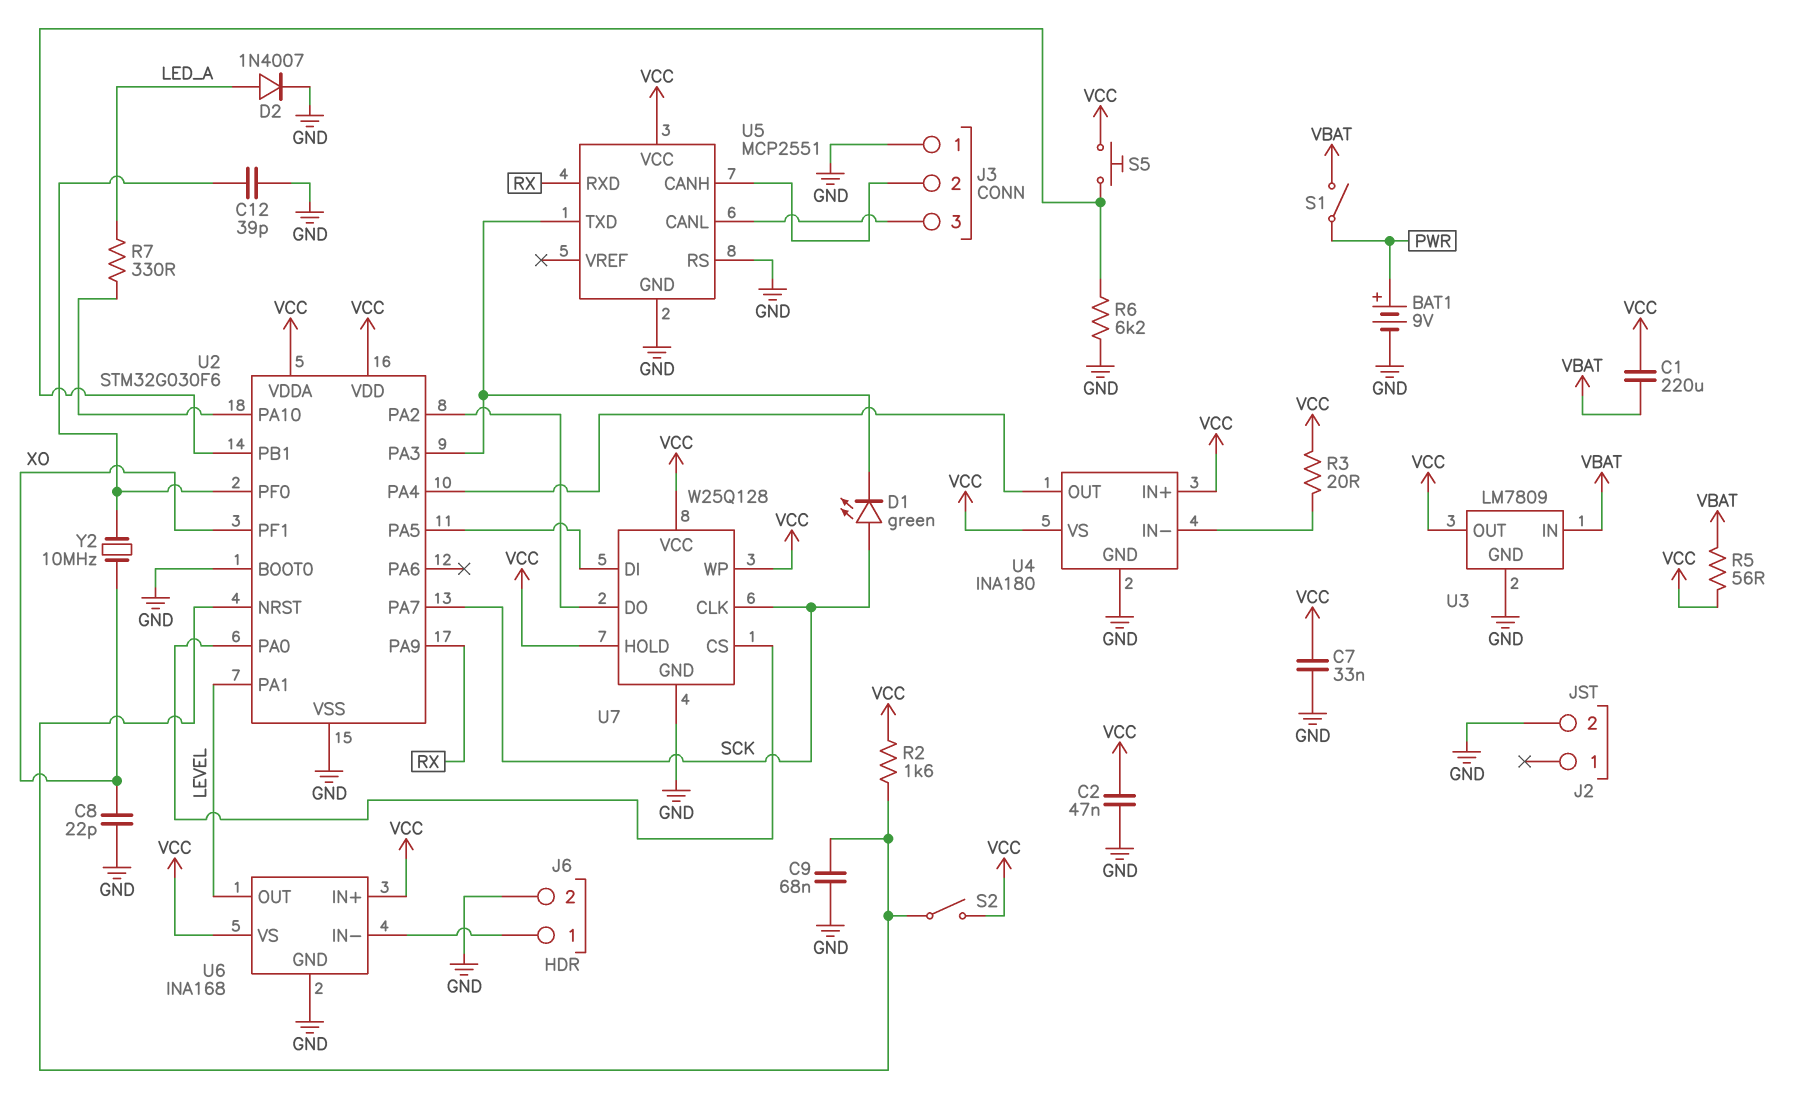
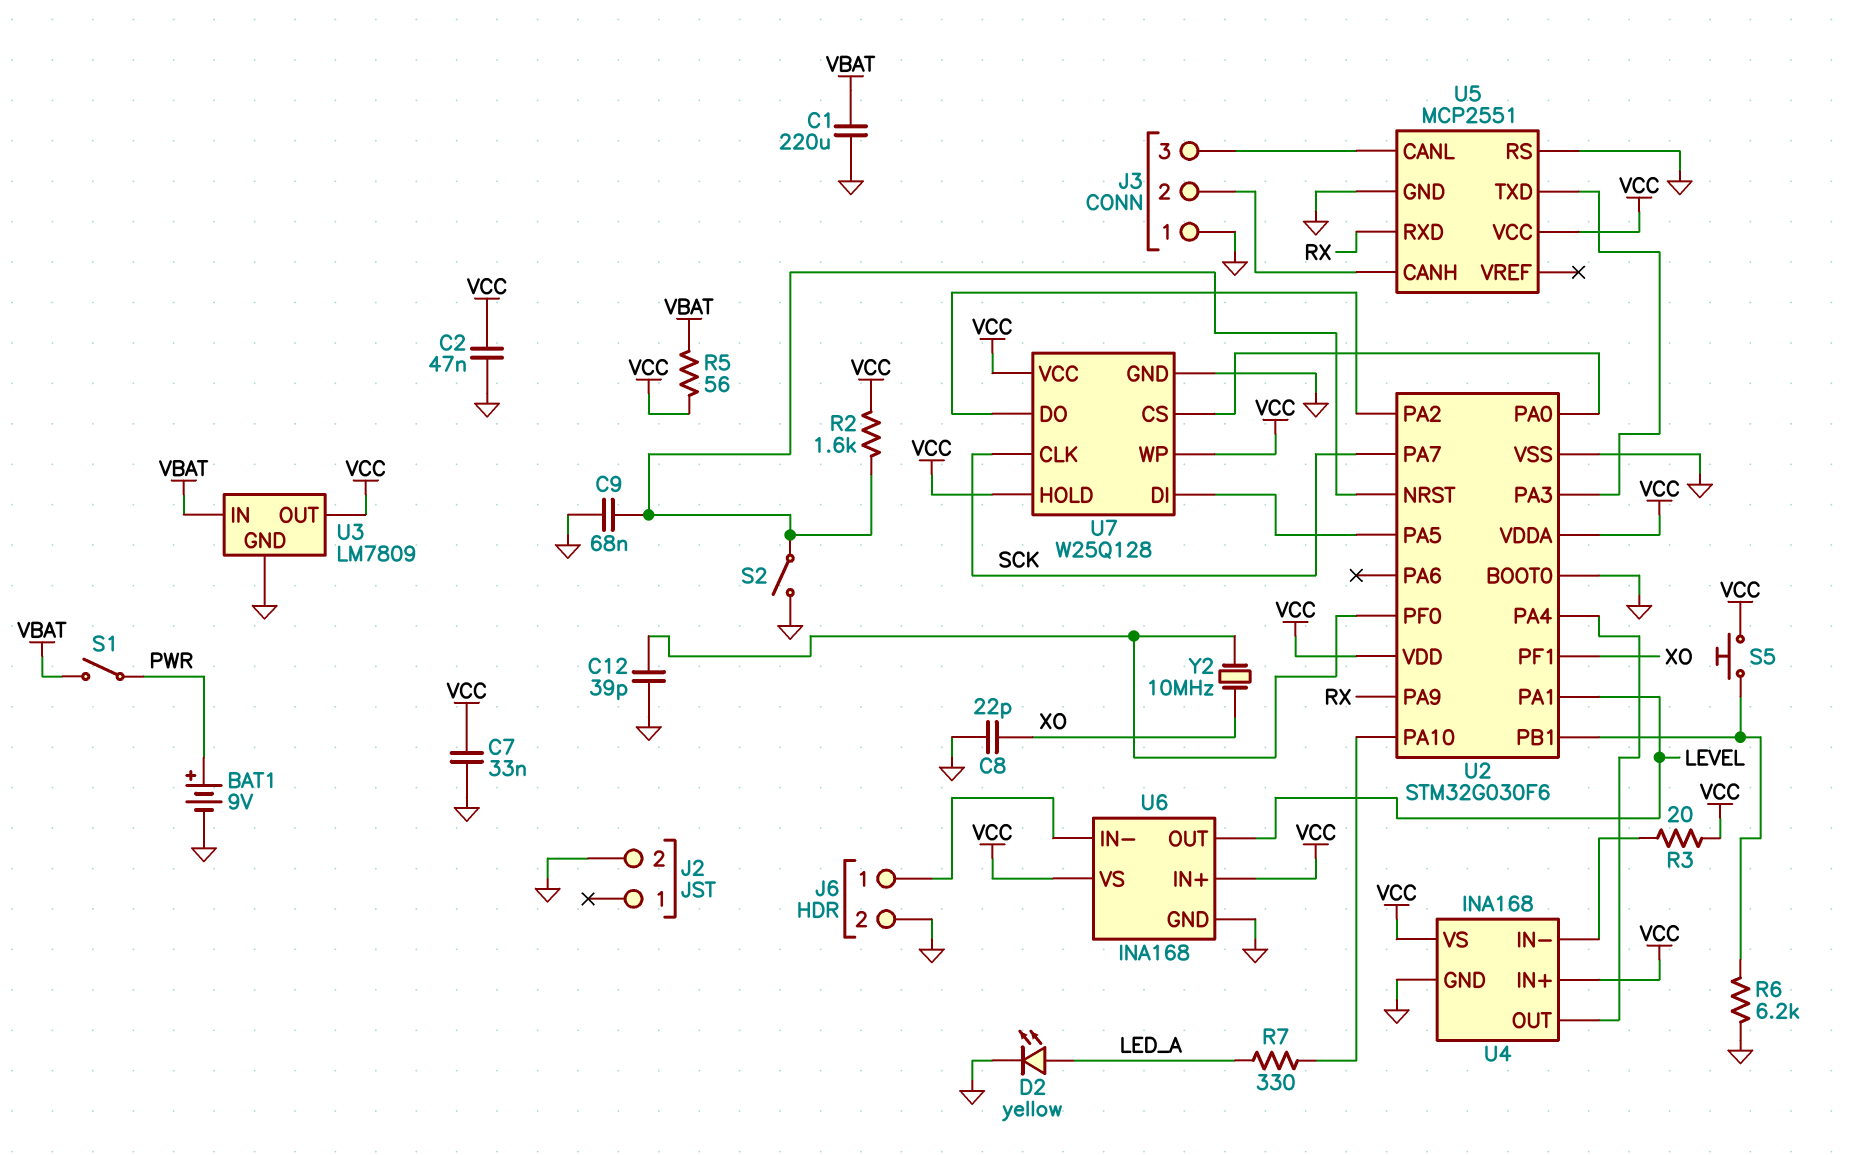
C1: 220uF (VBAT, VCC) -> 220uF (GND, VBAT)
D1: LED green (A SCK, K U2/PA3) -> none
D2: diode 1N4007 (A LED_A, K GND) -> LED yellow (A LED_A, K GND)
S2: switch (U2/NRST, VCC) -> switch (GND, U2/NRST)
U4: INA180 -> INA168

